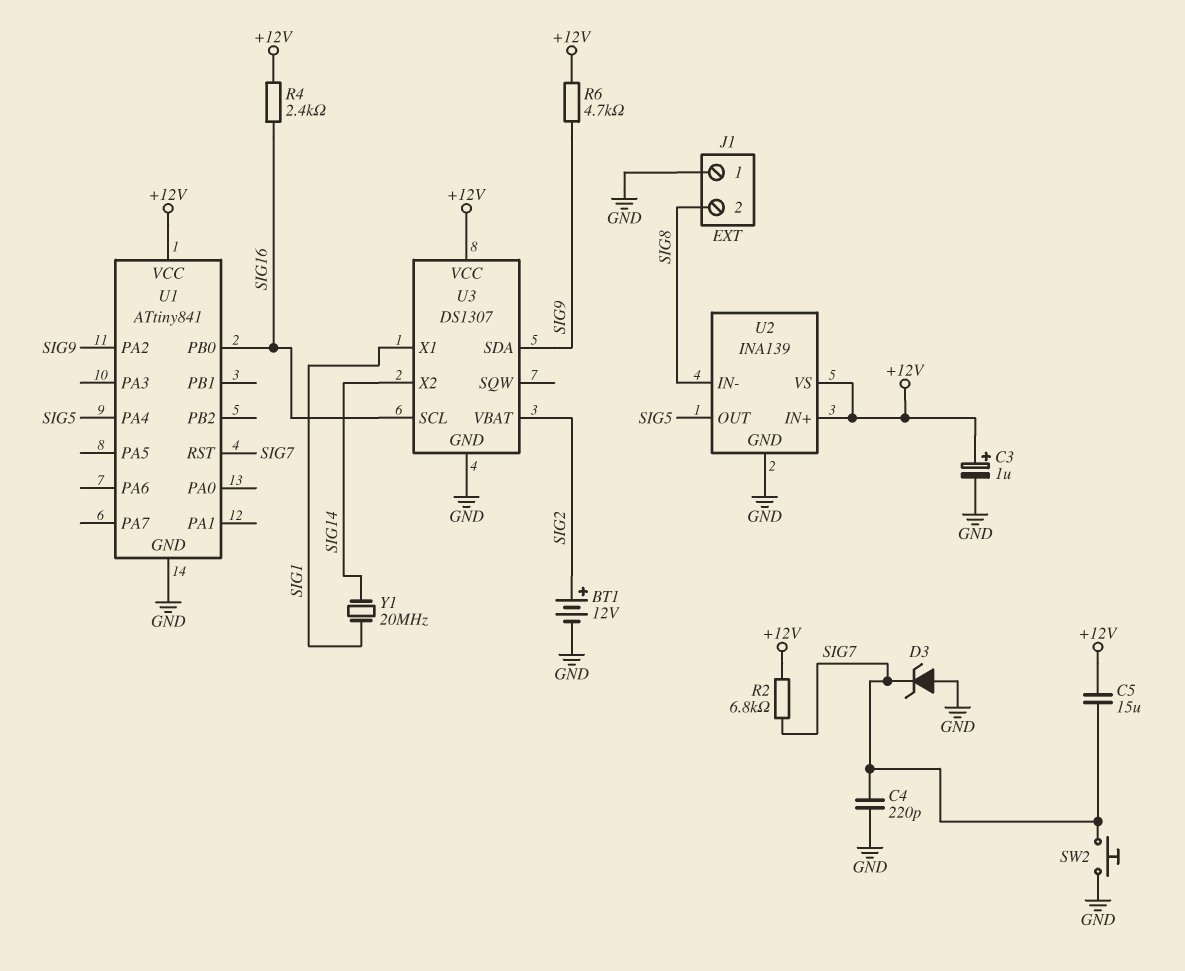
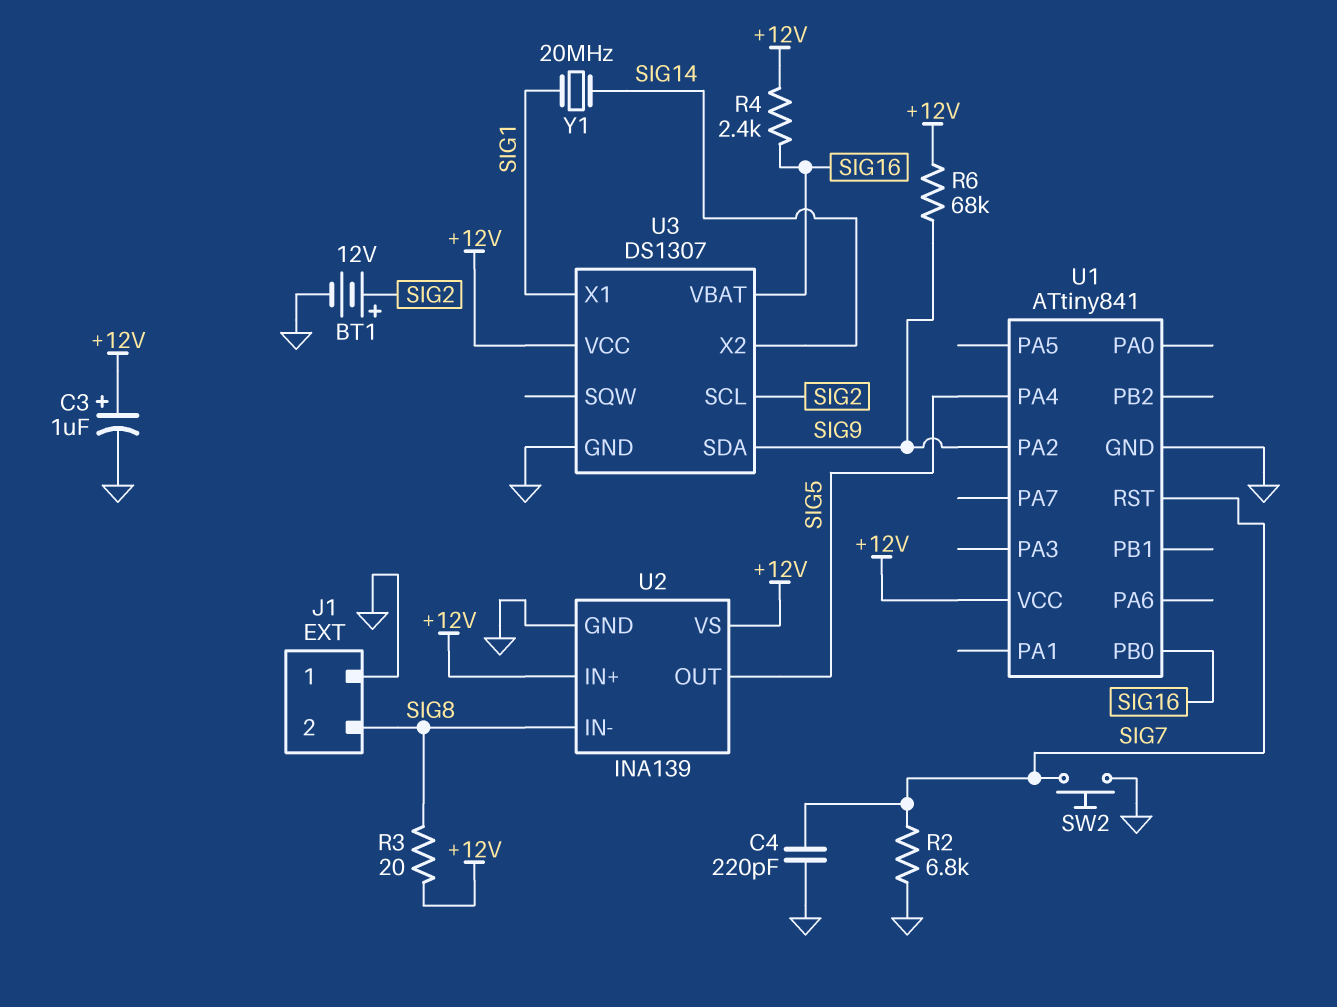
C5: 15uF (+12V, SIG7) -> none
D3: zener (A GND, K SIG7) -> none
R2: 6.8k (+12V, SIG7) -> 6.8k (GND, SIG7)
R3: none -> 20 (+12V, SIG8)
R6: 4.7k (+12V, SIG9) -> 68k (+12V, SIG9)
U3 pin SCL: SIG16 -> SIG2
U3 pin VBAT: SIG2 -> SIG16

